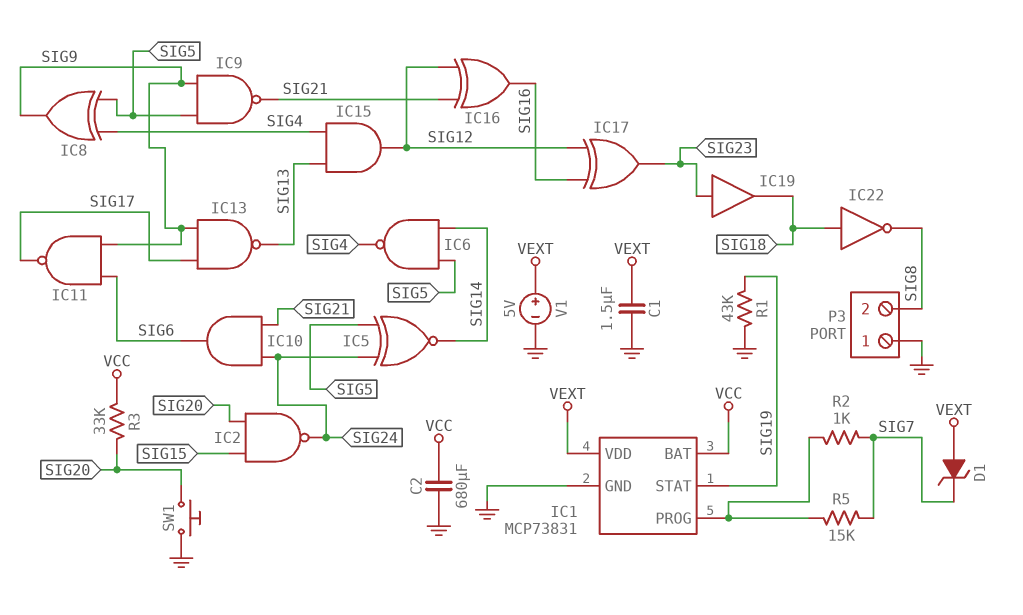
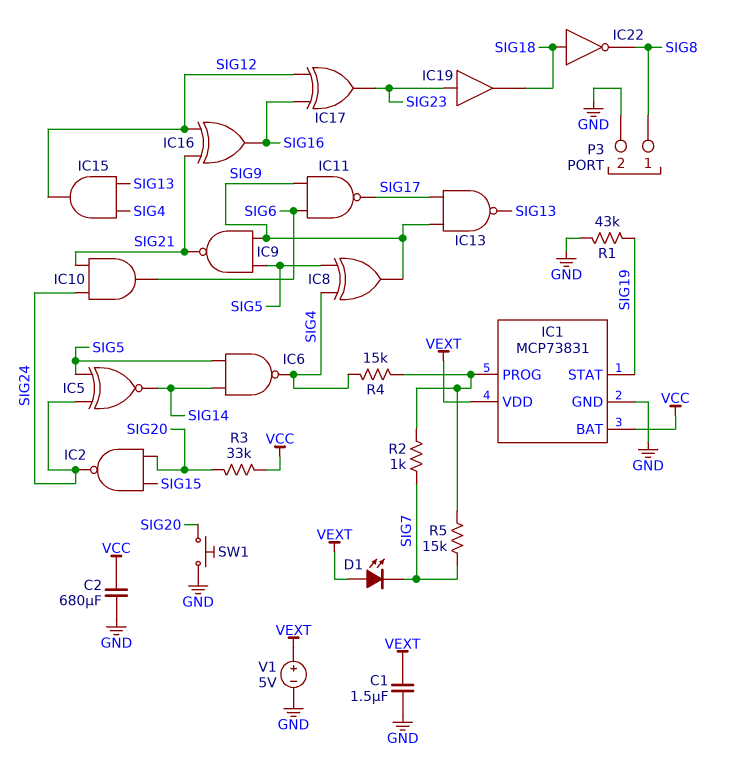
D1: zener (A VEXT, K SIG7) -> LED (A VEXT, K SIG7)
P3 pin 1: GND -> SIG8
P3 pin 2: SIG8 -> GND
R4: none -> 15k (IC1/PROG, SIG4)

